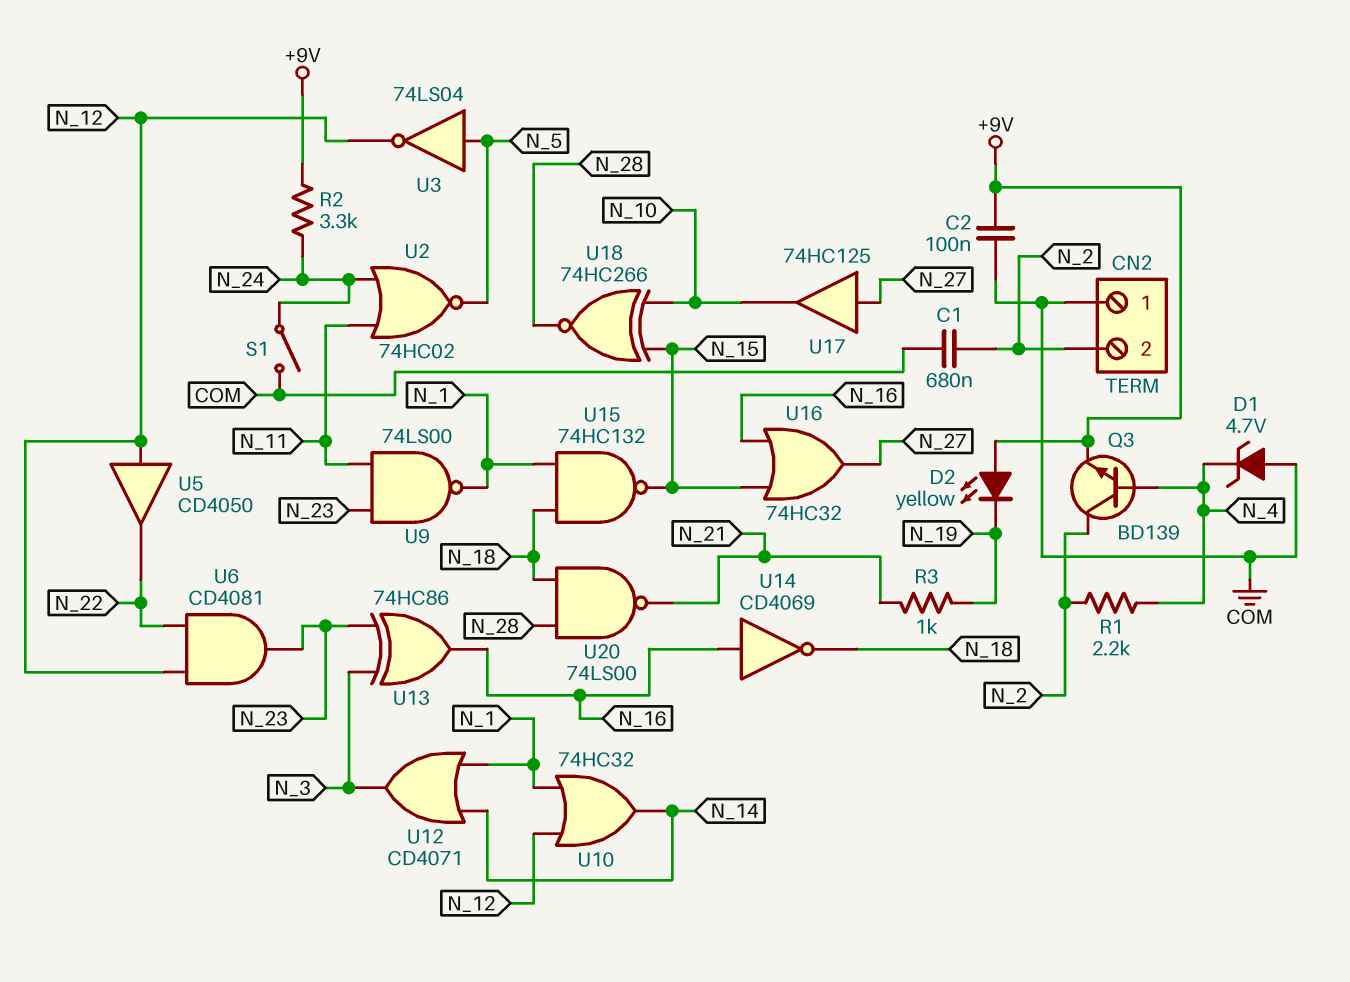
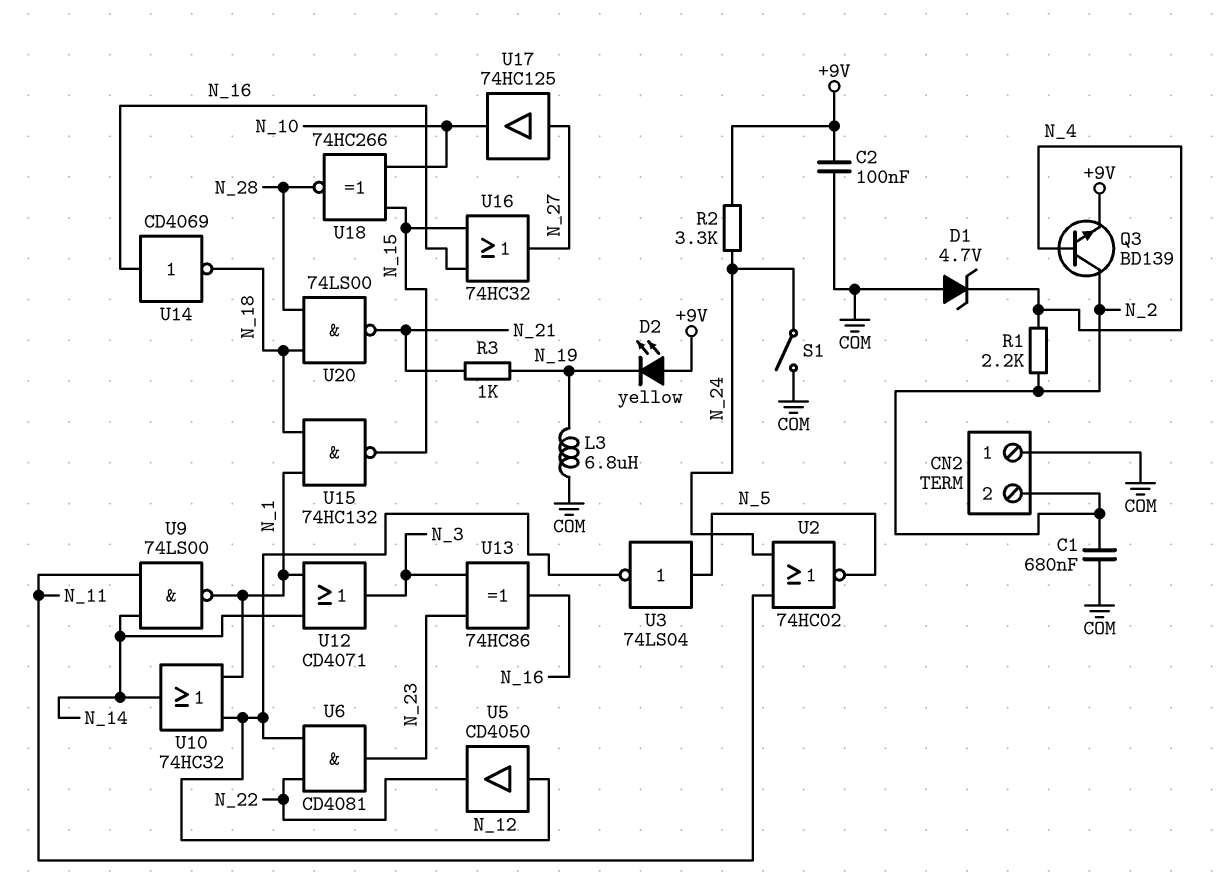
L3: none -> 6.8uH (COM, N_19)
U9: NAND 74LS00 (in N_11, in N_23, out N_1) -> NAND 74LS00 (in N_11, in N_14, out N_1)

